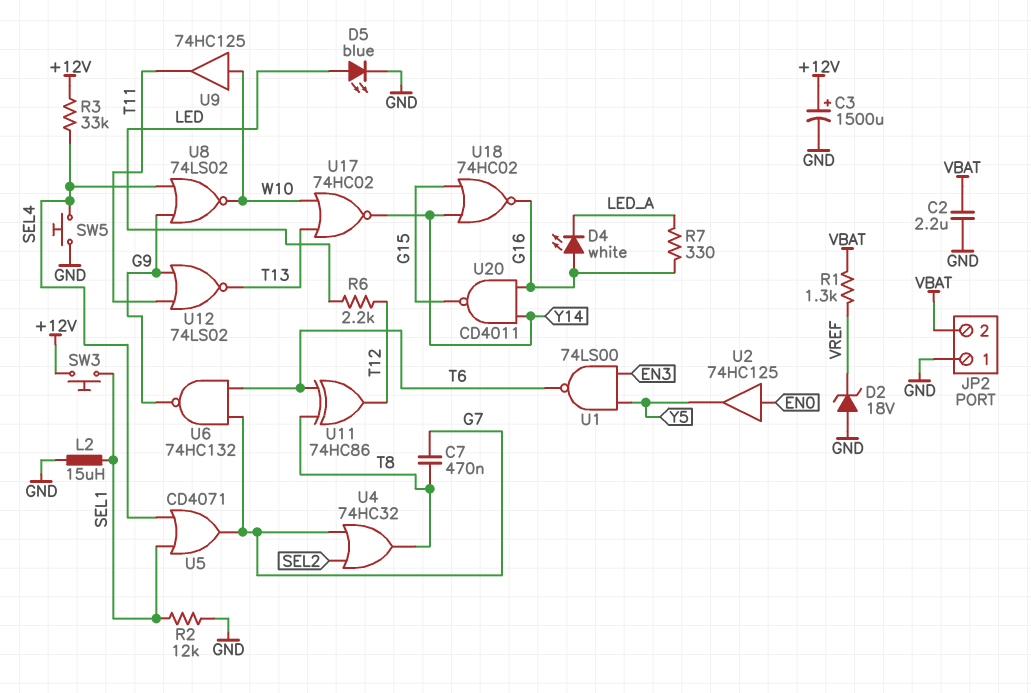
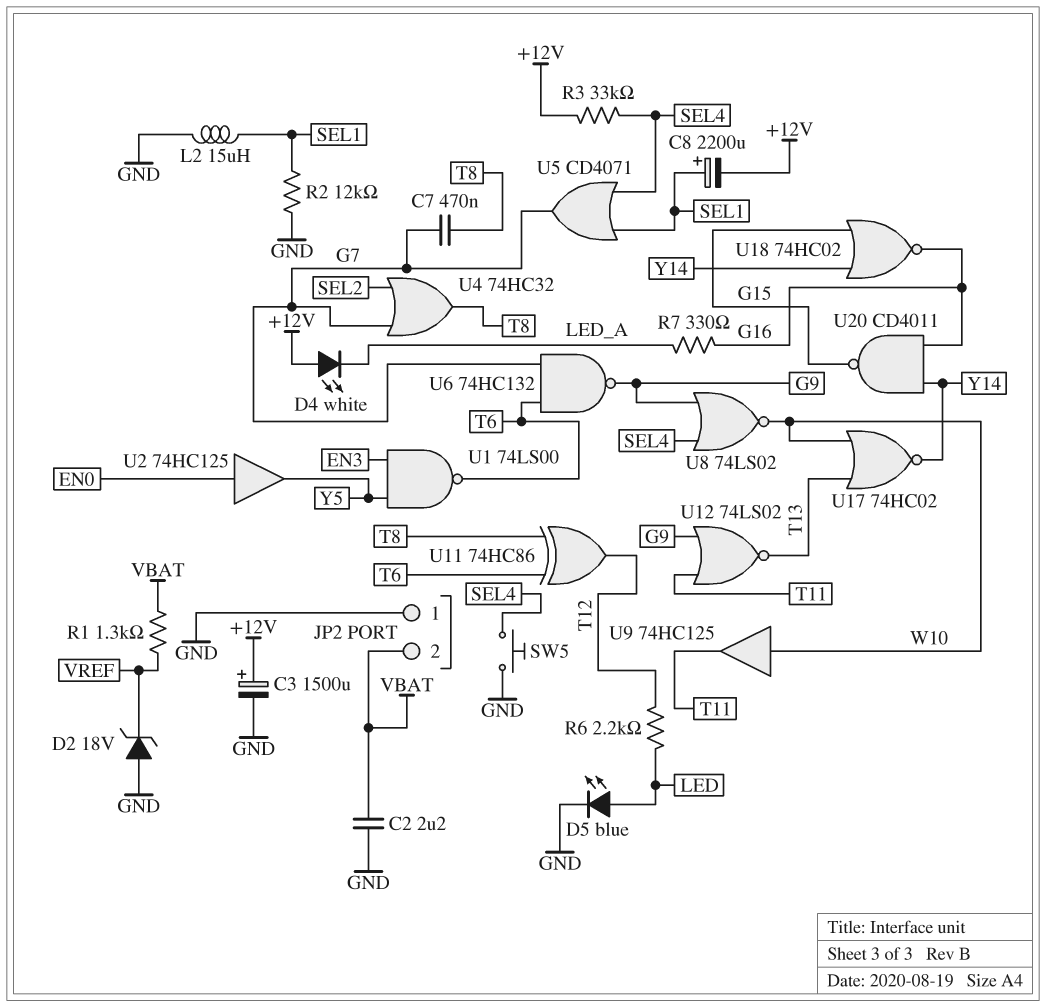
C8: none -> 2200uF (plus SEL1, minus +12V)
D4: LED white (A G16, K LED_A) -> LED white (A +12V, K LED_A)
SW3: button (+12V, SEL1) -> none

